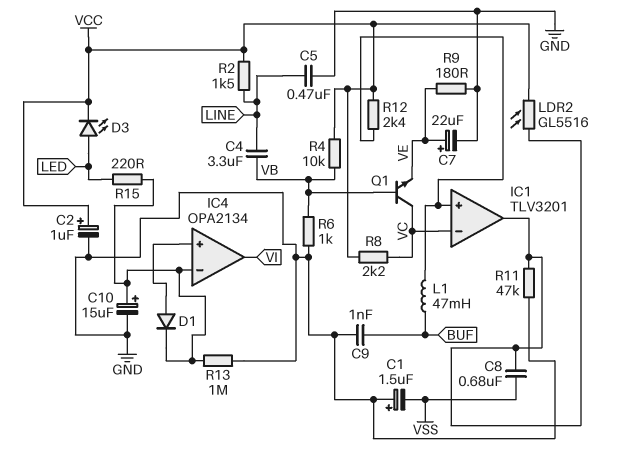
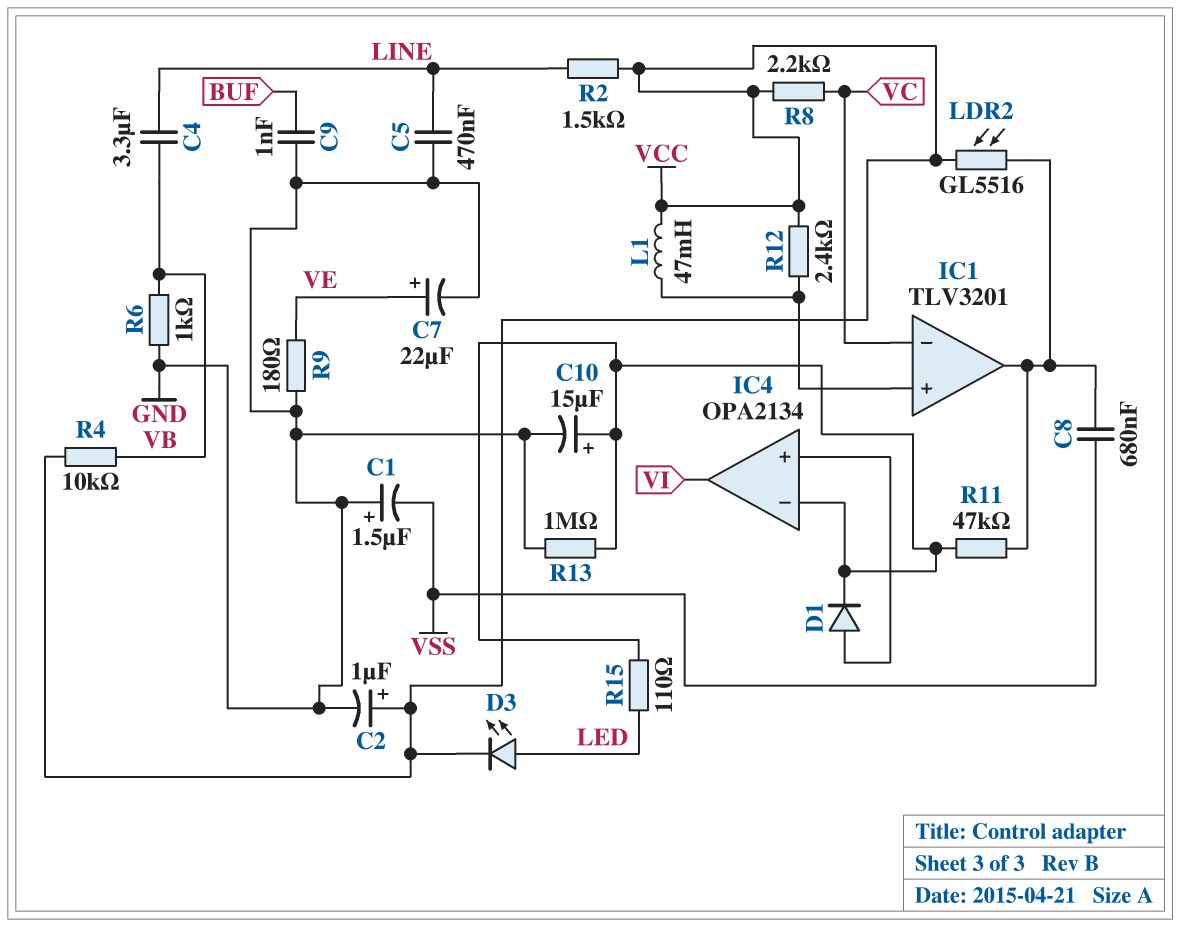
L1: 47mH (BUF, IC1/in+) -> 47mH (IC1/in+, VCC)
Q1: NPN (B VB, C VC, E VE) -> none
R11: 47k (GND, IC1/out) -> 47k (IC1/out, IC4/in-)
R15: 220 (IC4/in-, LED) -> 110 (IC4/in-, LED)

